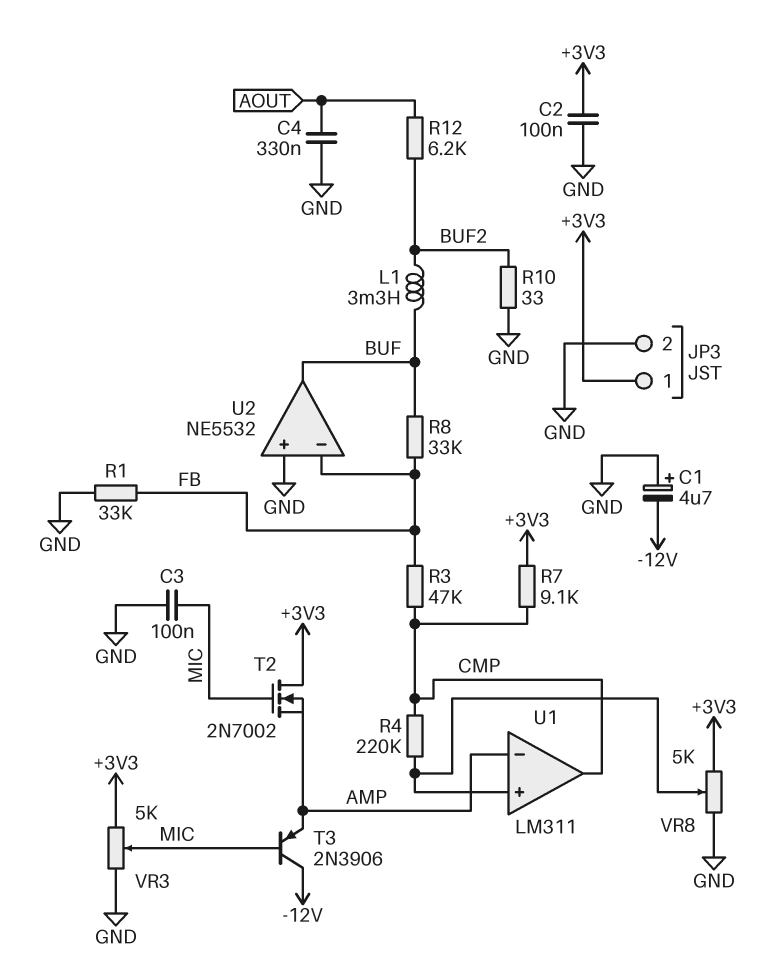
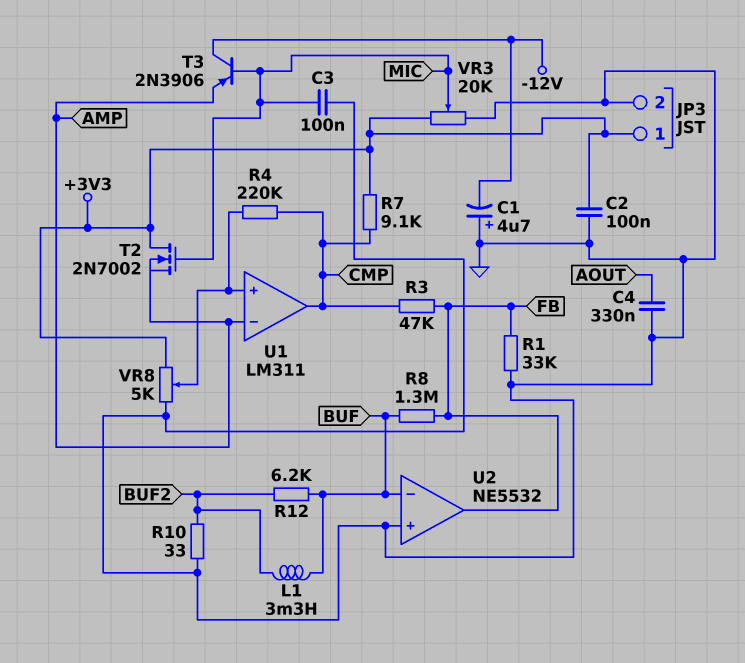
R8: 33k (BUF, FB) -> 1.3M (BUF, FB)
R12: 6.2k (AOUT, BUF2) -> 6.2k (BUF, BUF2)
U2 pin in-: FB -> BUF
U2 pin out: BUF -> FB
VR3: 5k (+3V3, GND, wiper MIC) -> 20k (+3V3, GND, wiper MIC)

